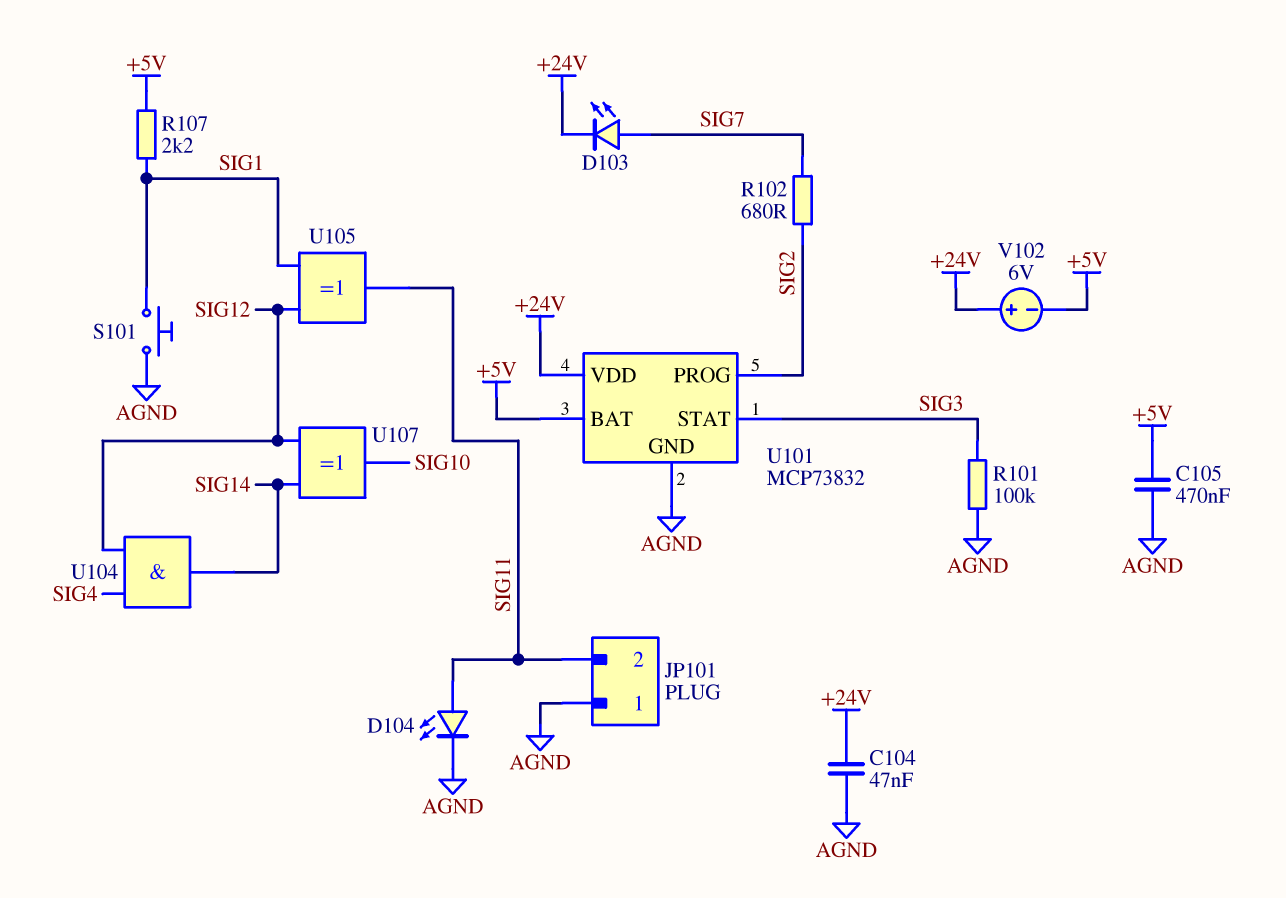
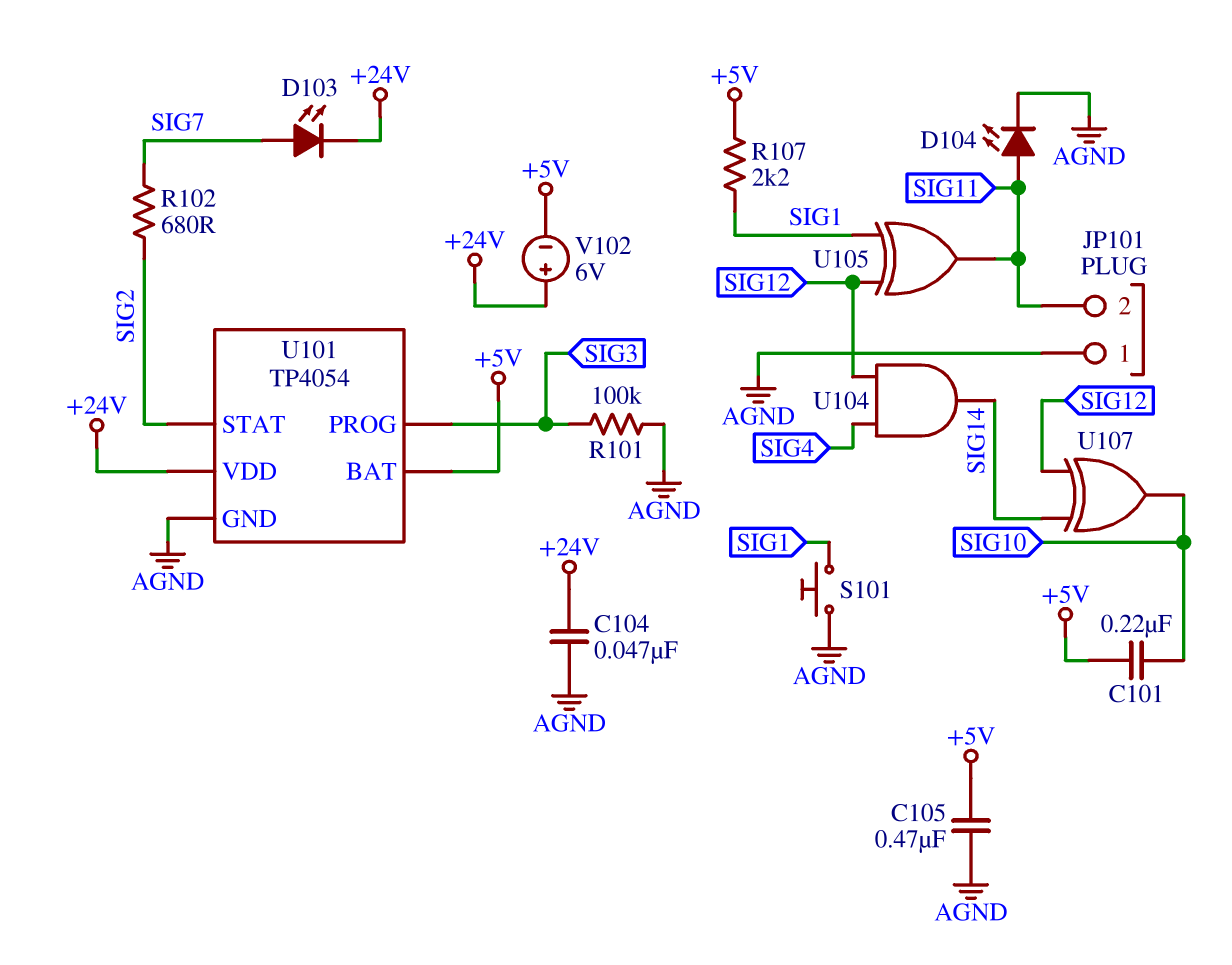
C101: none -> 220nF (+5V, SIG10)
U101: MCP73832 -> TP4054
U101 pin PROG: SIG2 -> SIG3
U101 pin STAT: SIG3 -> SIG2

